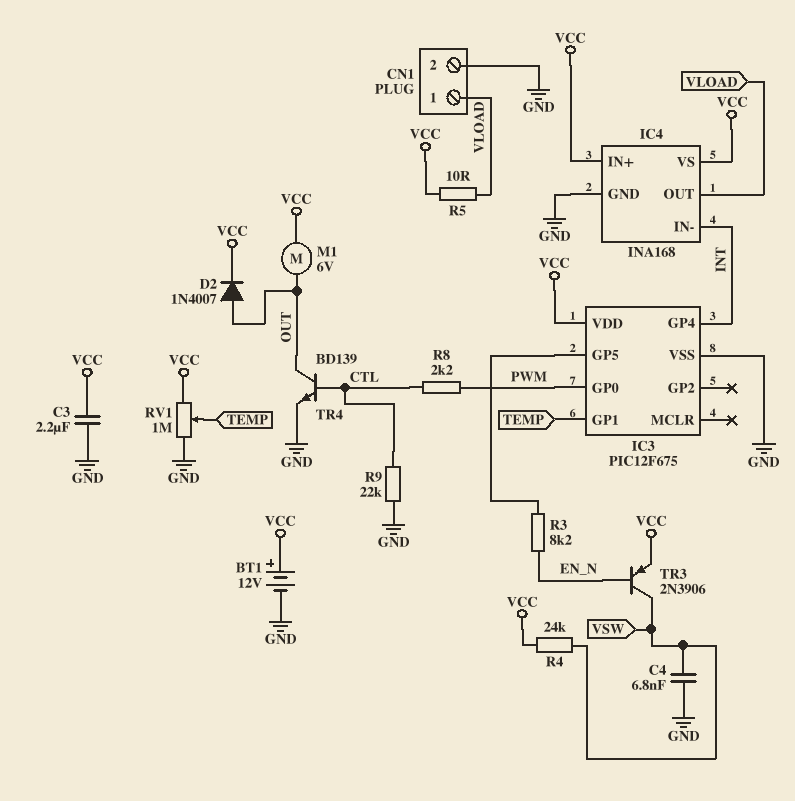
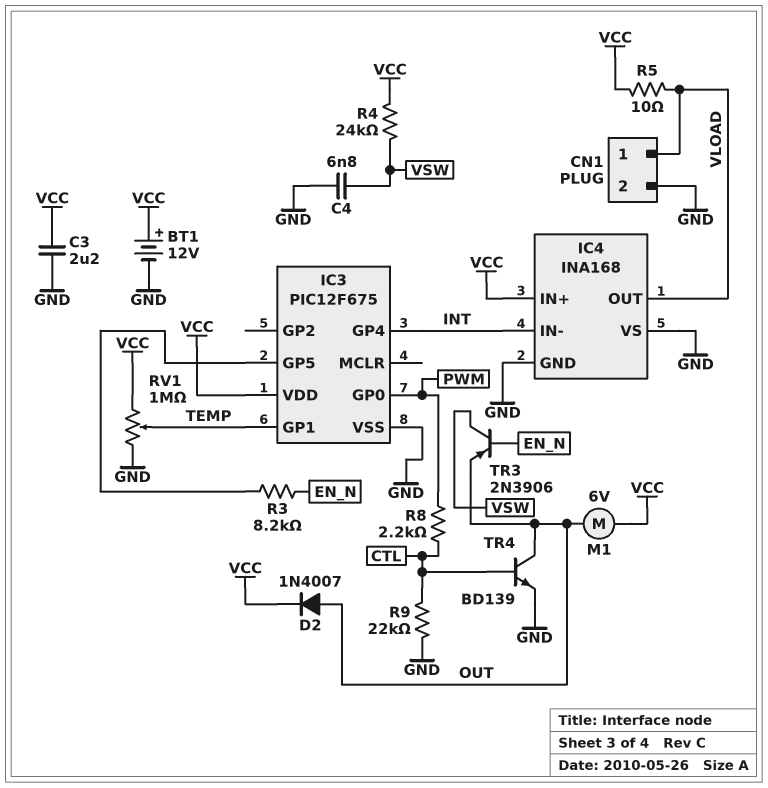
IC4 pin VS: VCC -> GND
TR3: PNP 2N3906 (B EN_N, C VSW, E VCC) -> PNP 2N3906 (B EN_N, C VSW, E OUT)

